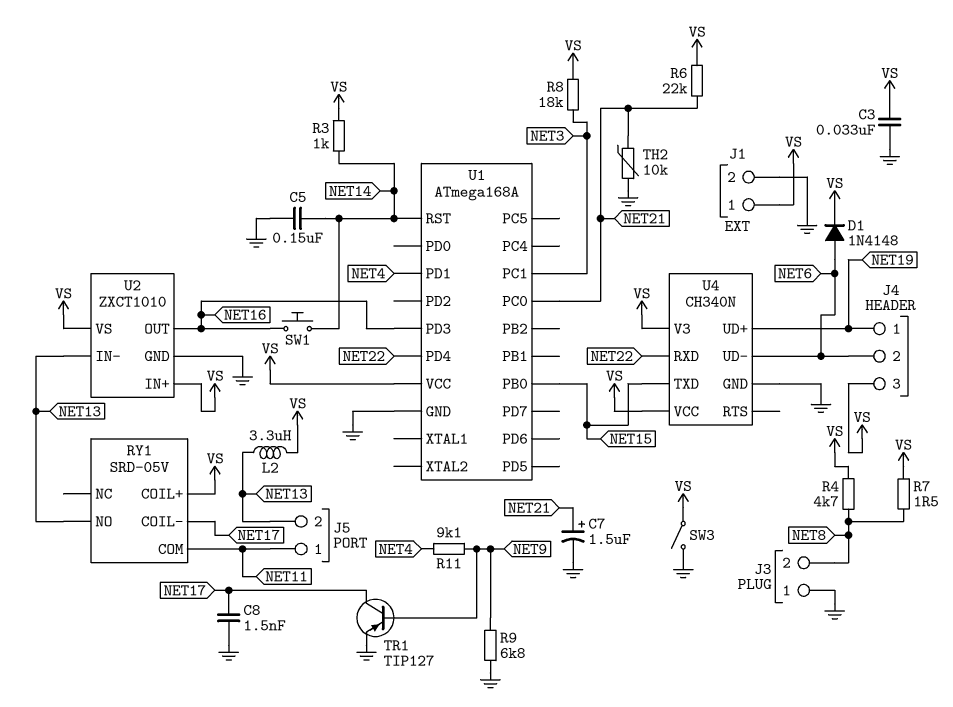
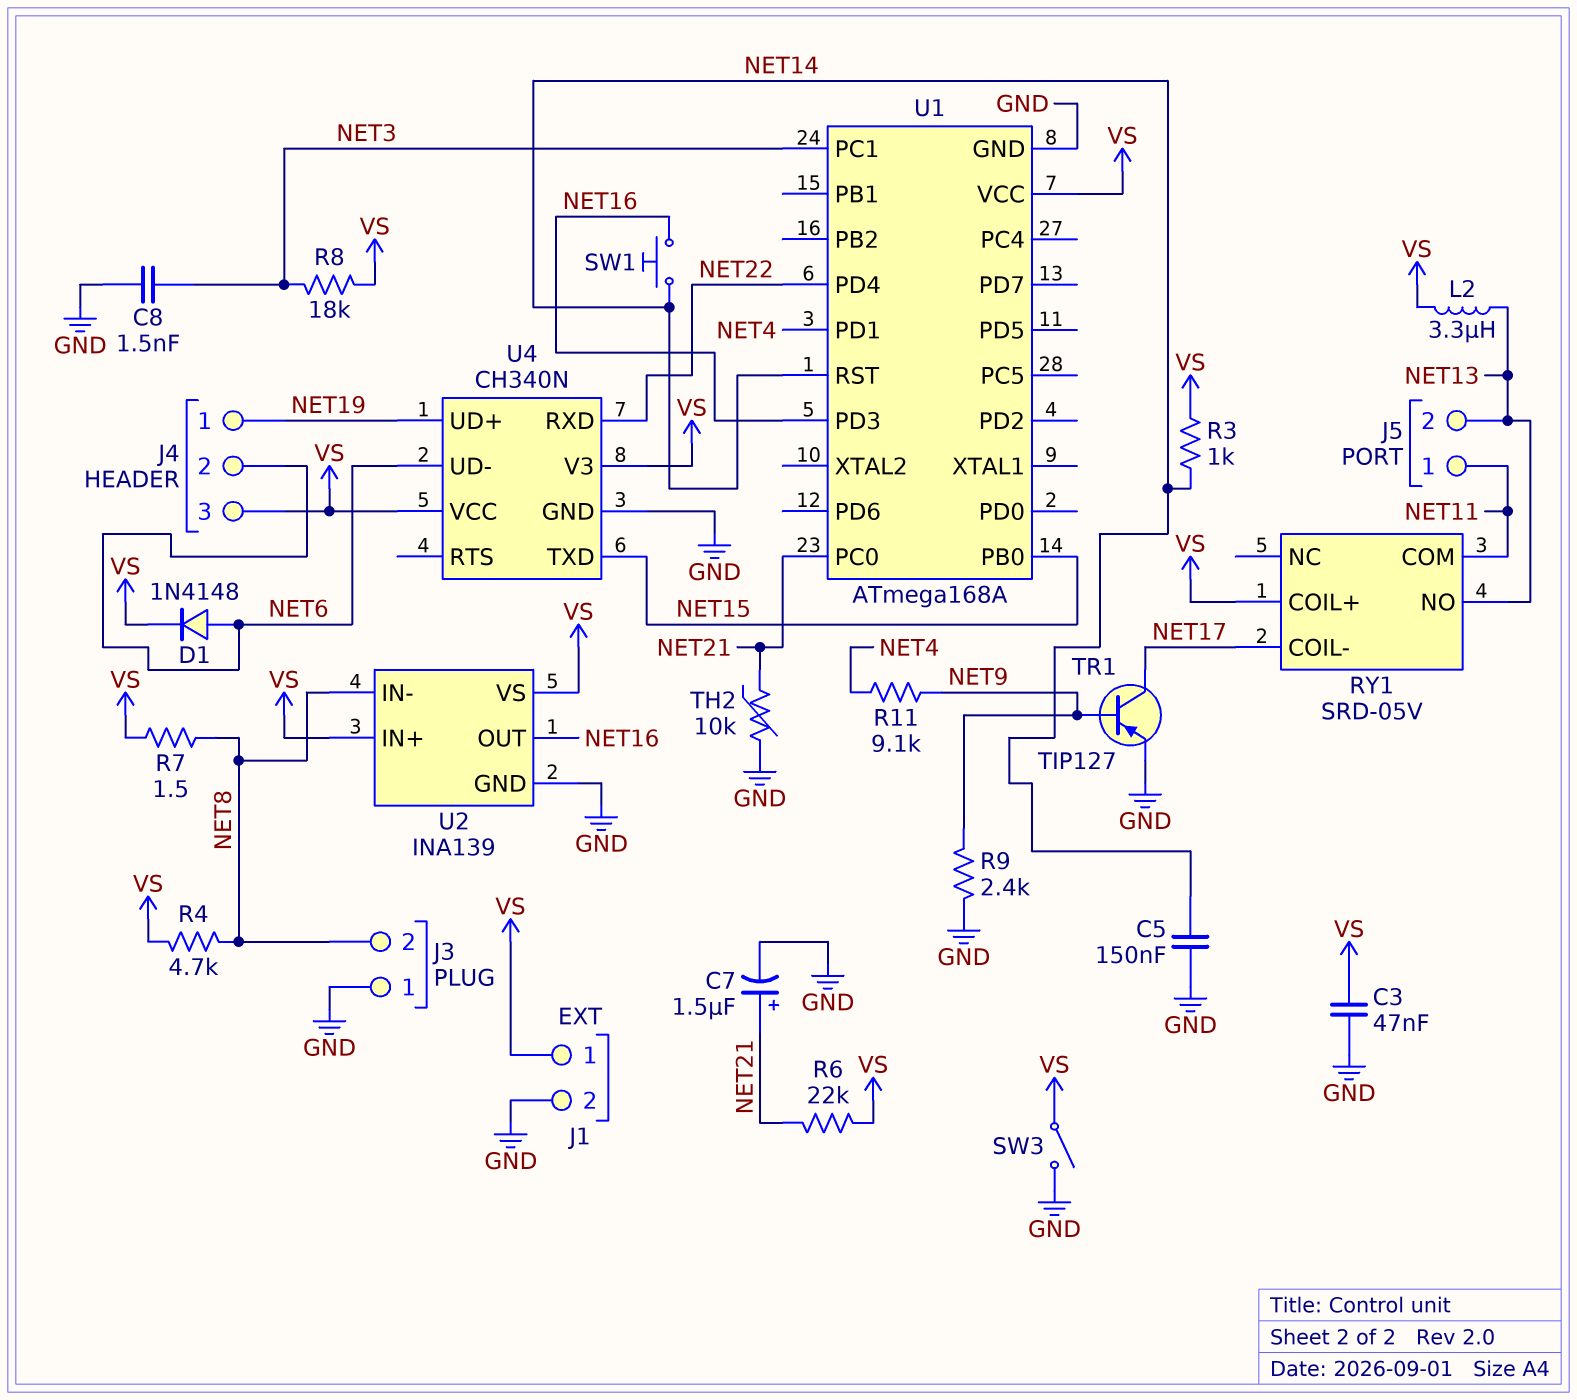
C3: 33nF (GND, VS) -> 47nF (GND, VS)
C8: 1.5nF (GND, NET17) -> 1.5nF (GND, NET3)
R9: 6.8k (GND, NET9) -> 2.4k (GND, NET9)
U2: ZXCT1010 -> INA139
U2 pin IN-: NET13 -> NET8

